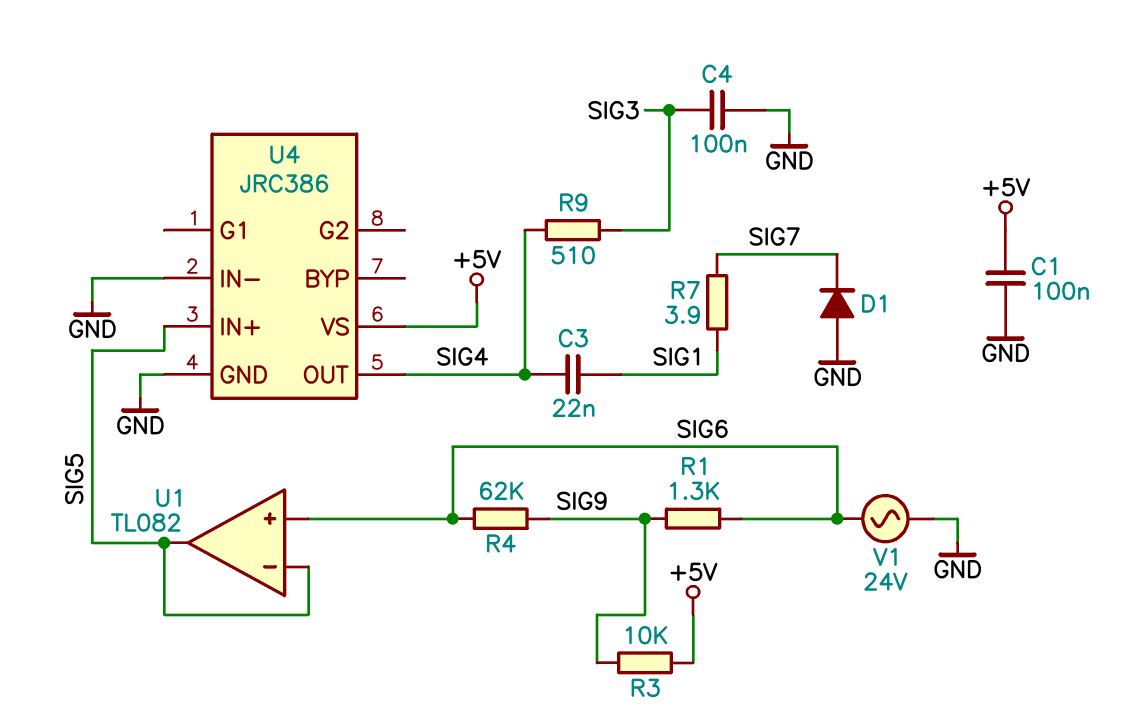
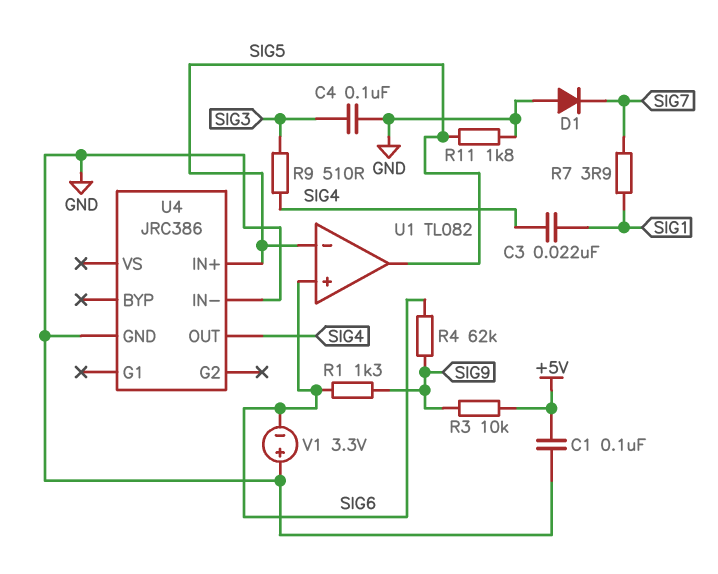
R11: none -> 1.8k (GND, SIG5)
U4 pin VS: +5V -> none
V1: AC 24V (GND, SIG6) -> 3.3V (plus GND, minus SIG6)

